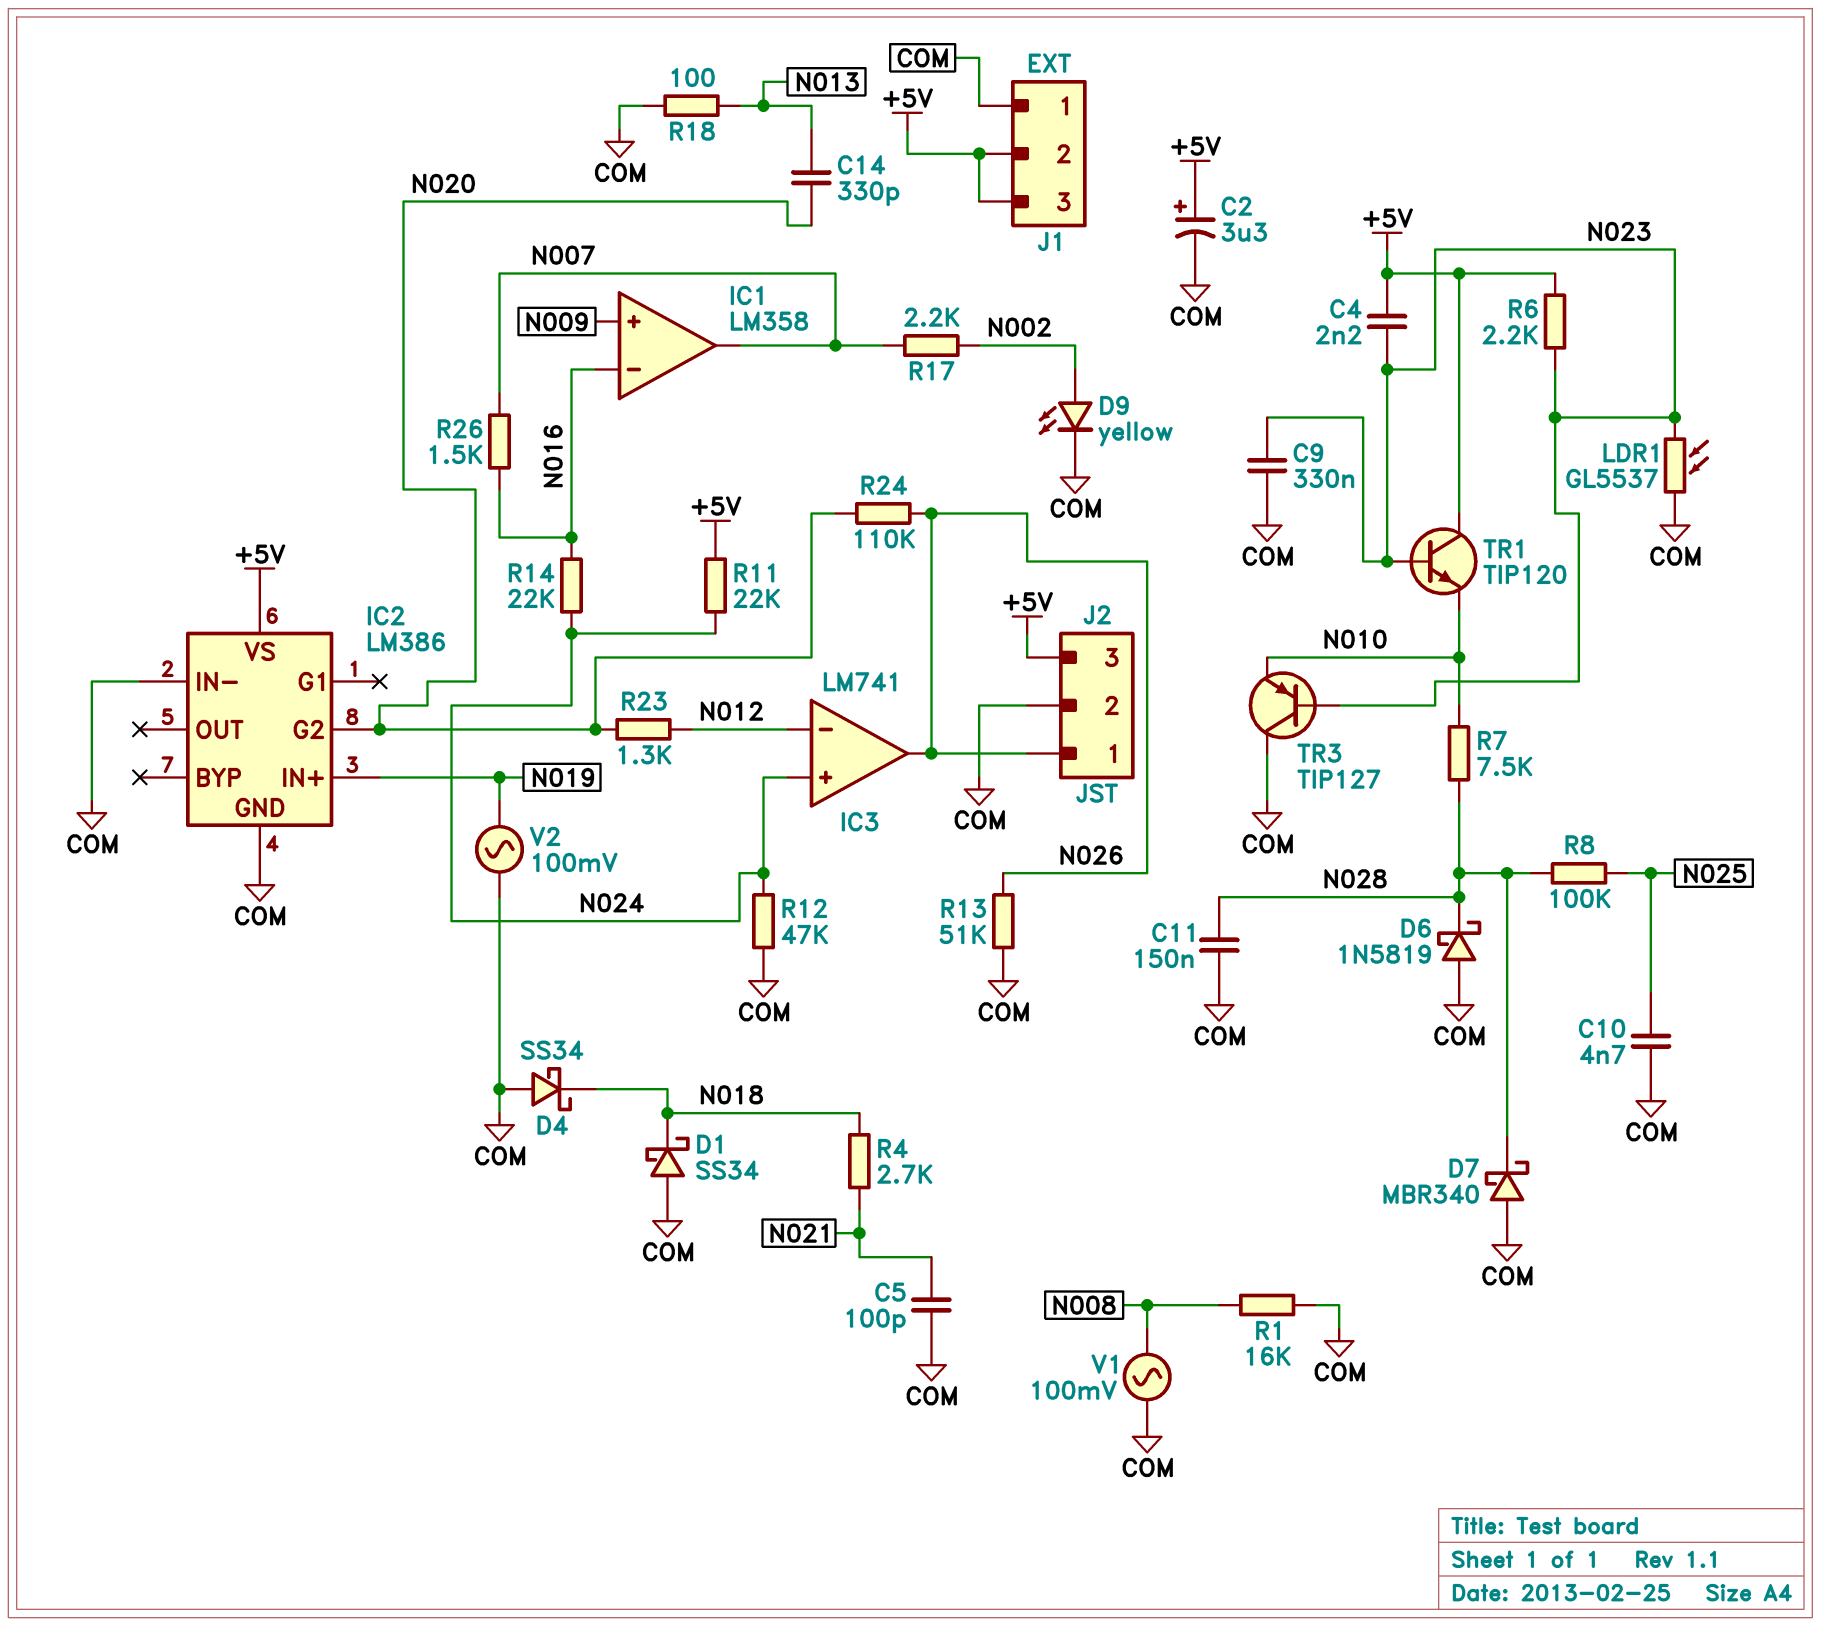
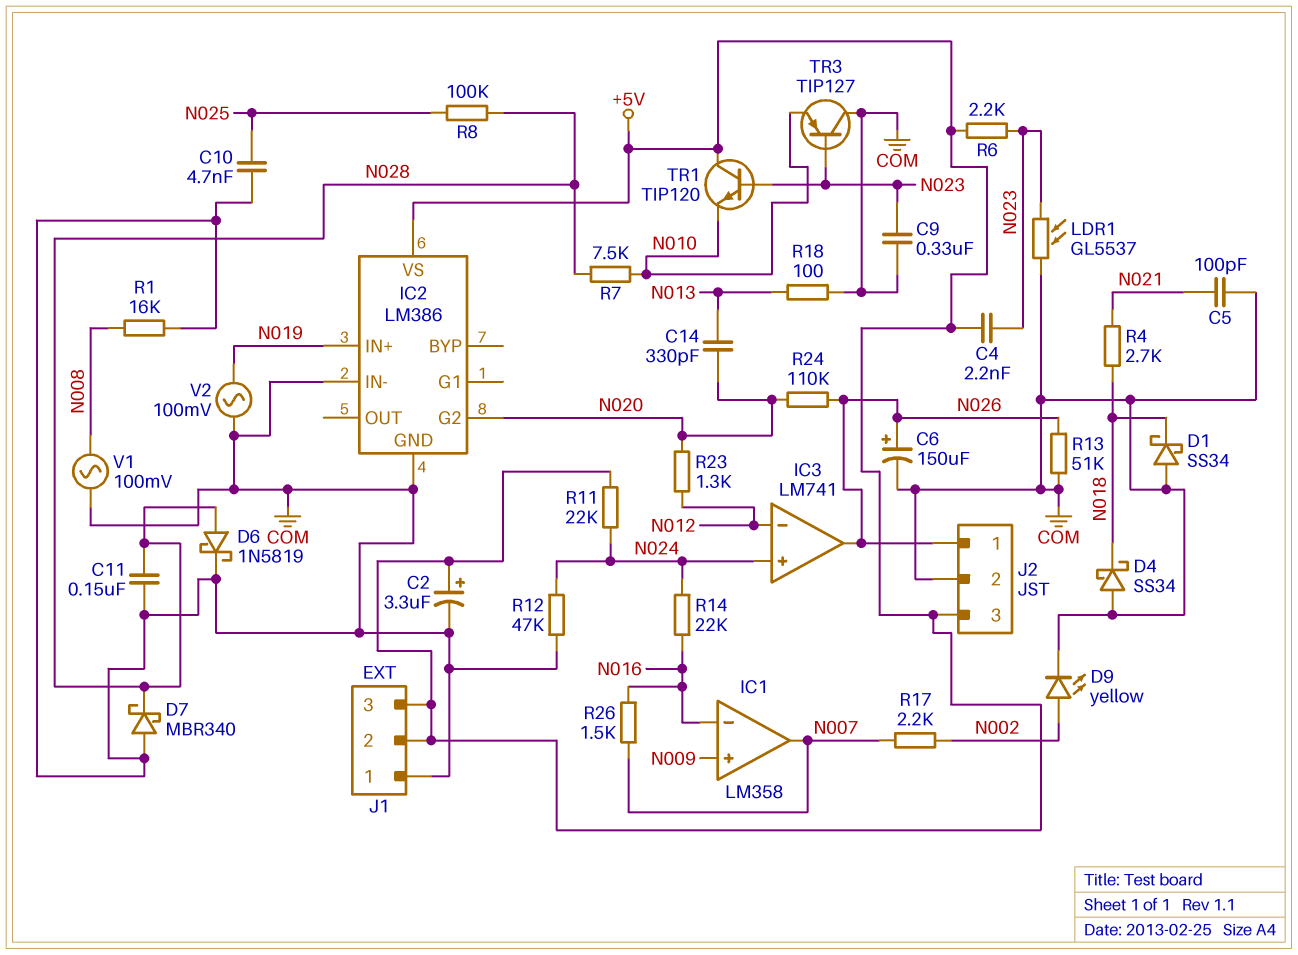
C6: none -> 150uF (plus N026, minus COM)
D6: schottky 1N5819 (A COM, K N028) -> schottky 1N5819 (A N028, K COM)

